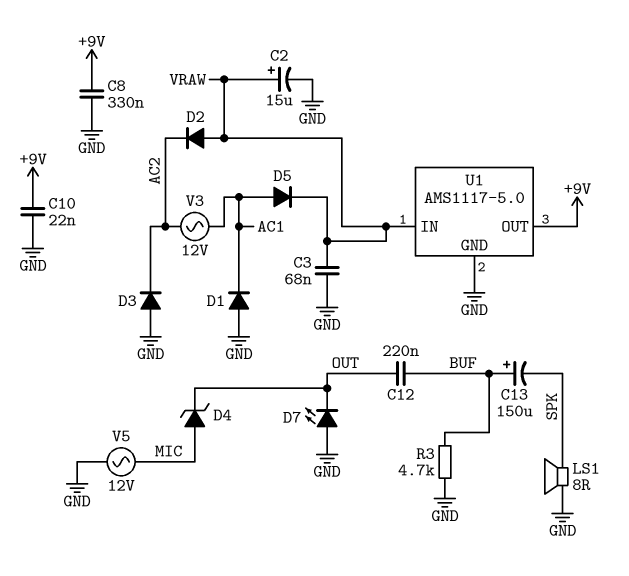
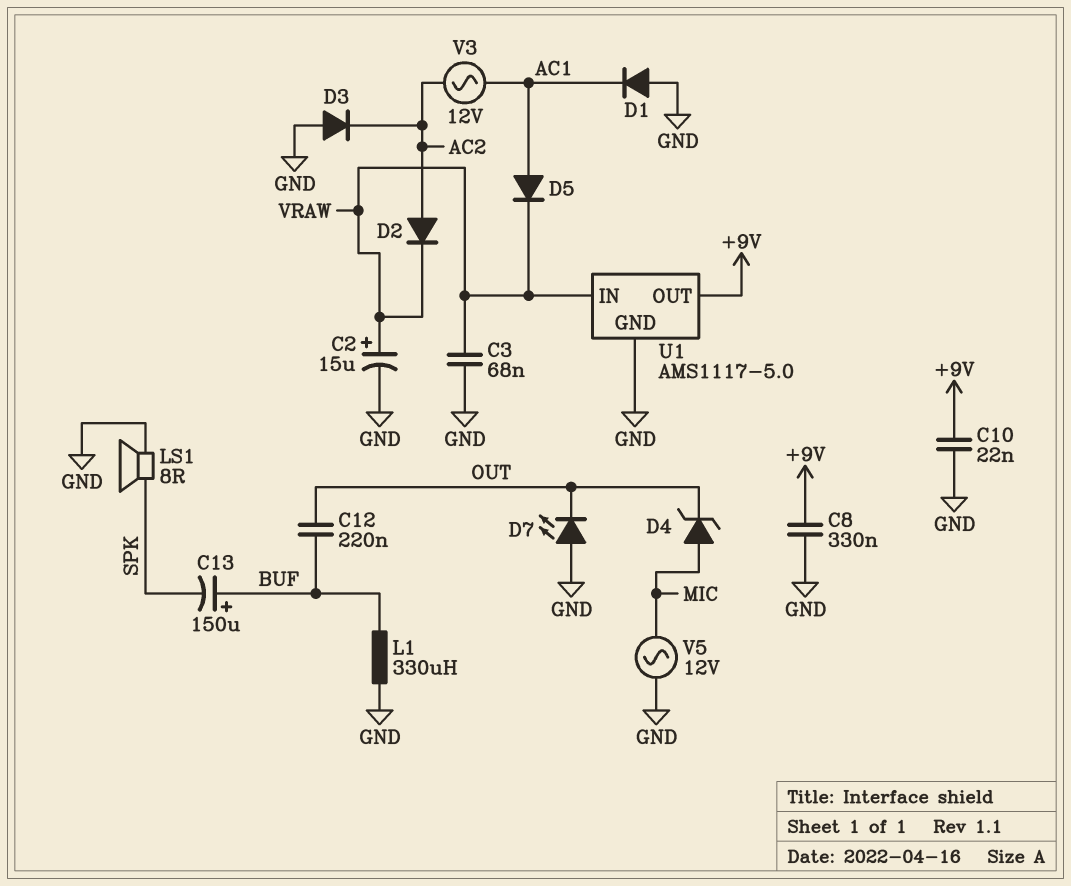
D2: diode (A VRAW, K AC2) -> diode (A AC2, K VRAW)
L1: none -> 330uH (BUF, GND)
R3: 4.7k (BUF, GND) -> none

